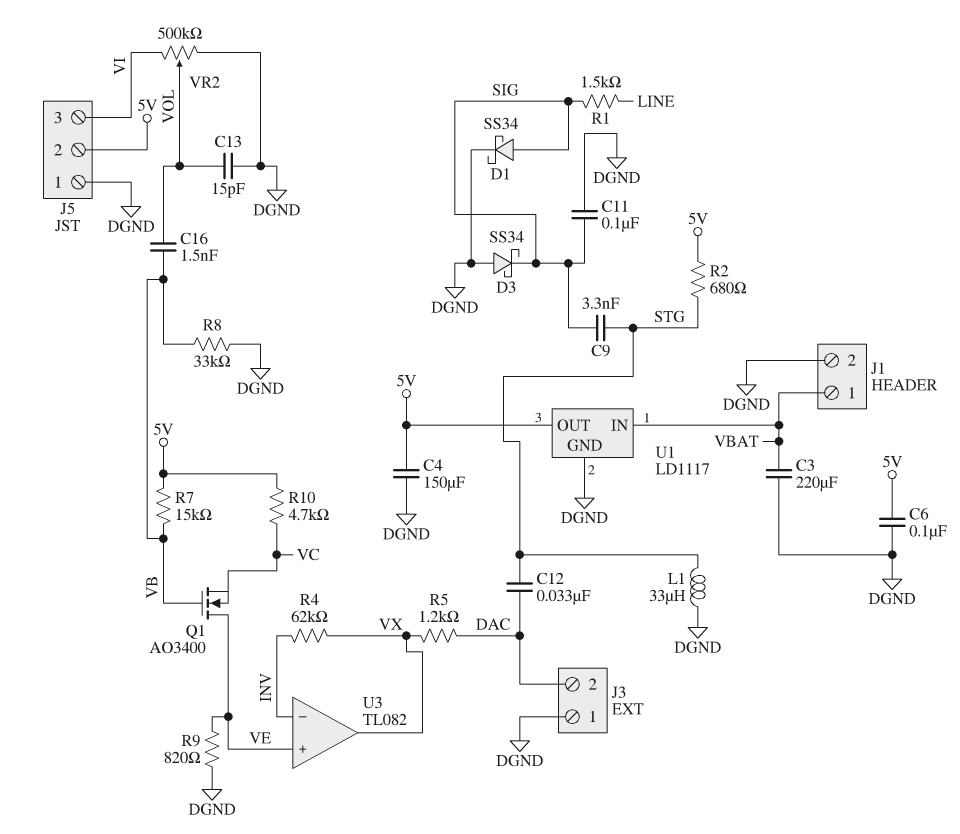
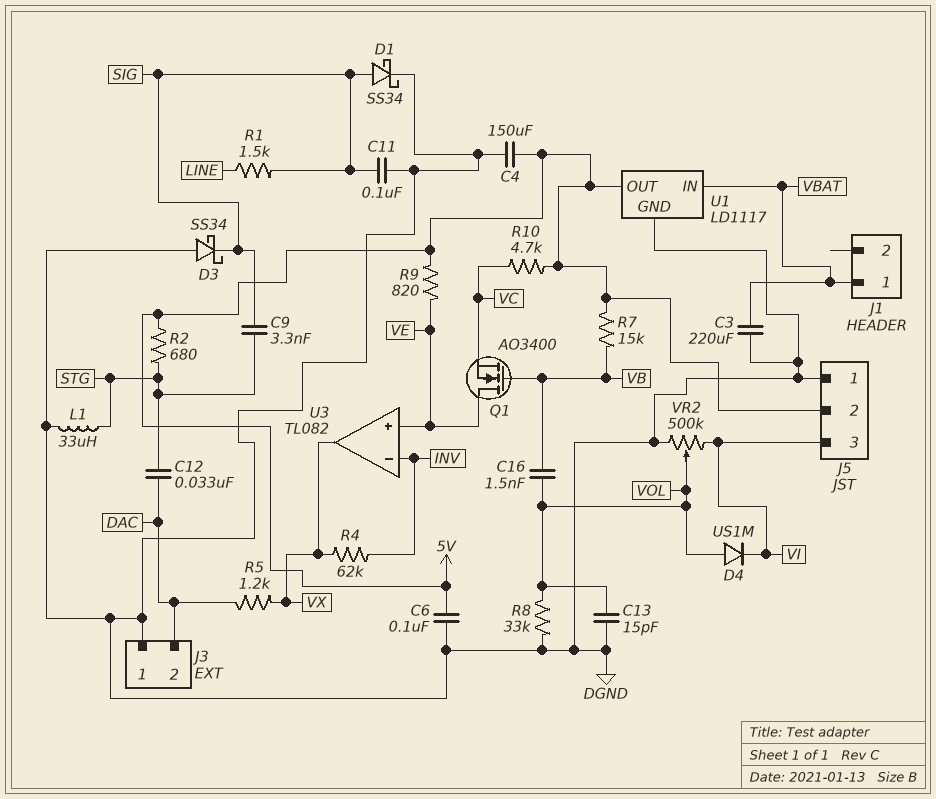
D4: none -> diode US1M (A VOL, K VI)
J1 pin 2: DGND -> none
R8: 33k (DGND, VB) -> 33k (DGND, VOL)
R9: 820 (DGND, VE) -> 820 (5V, VE)

